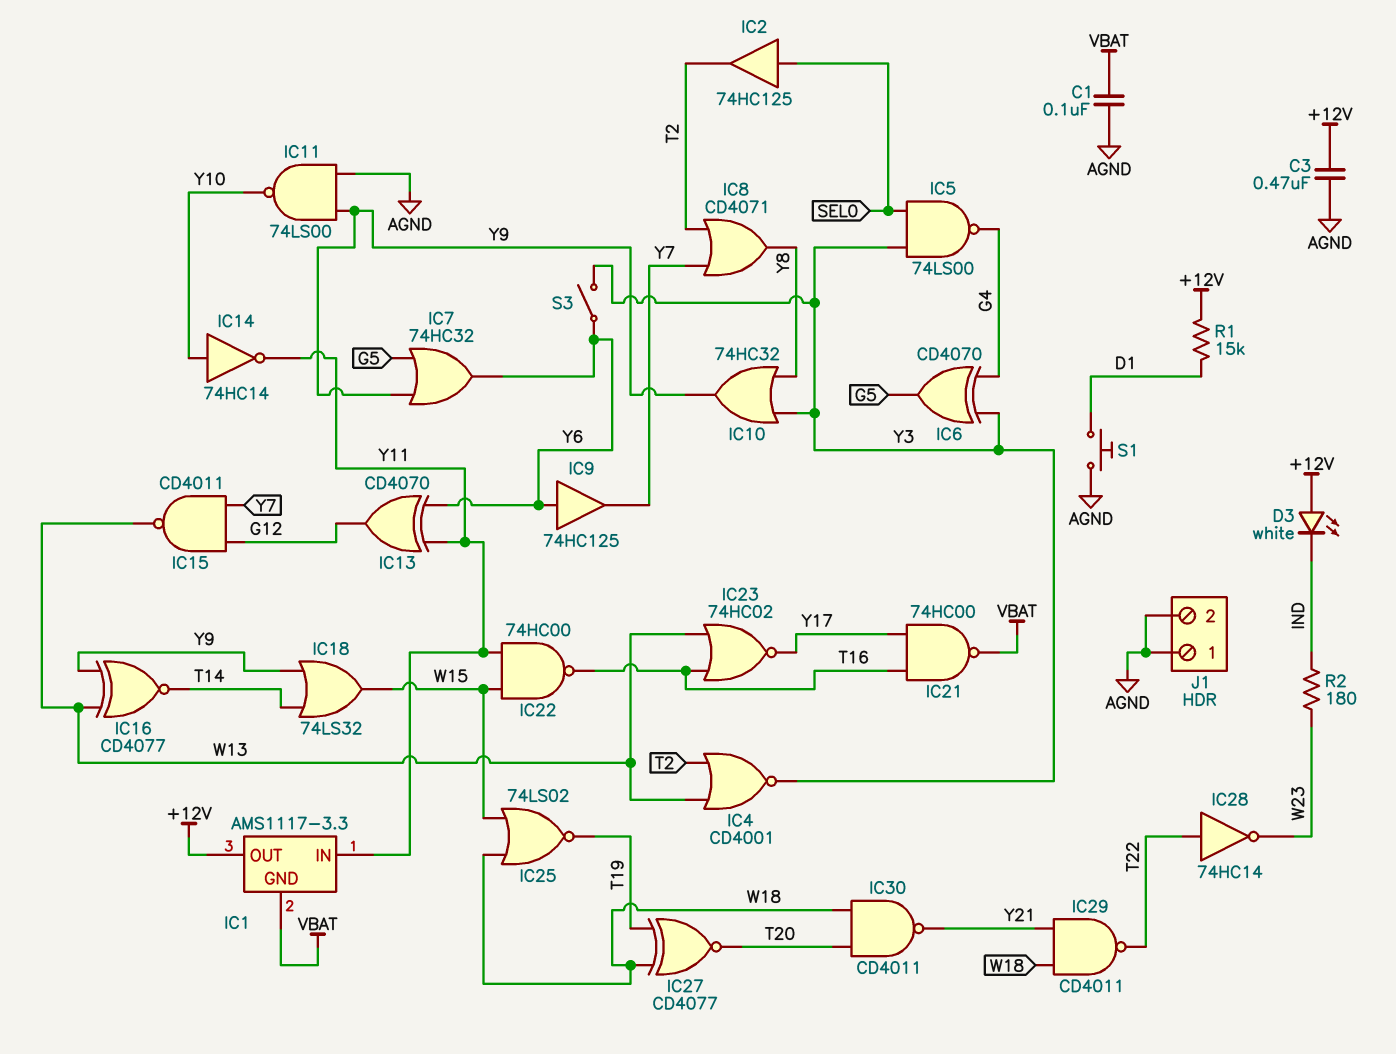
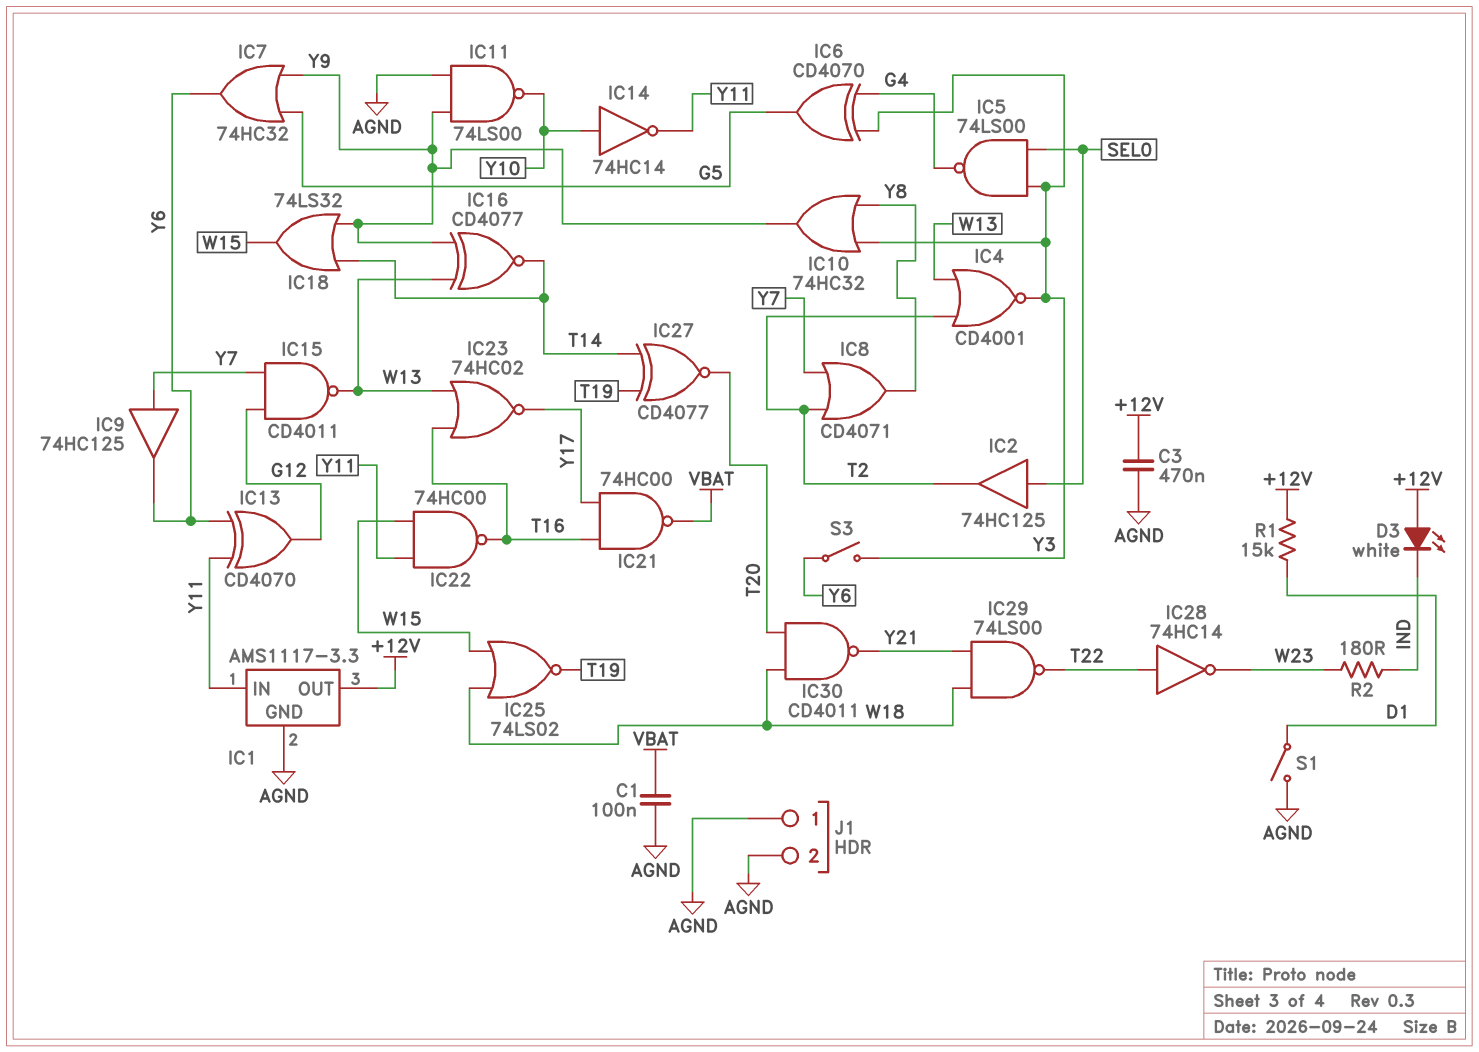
IC1 pin GND: VBAT -> AGND
IC9: buffer 74HC125 (in Y6, out Y7) -> buffer 74HC125 (in Y7, out Y6)
IC27: XNOR CD4077 (in T19, in W18, out T20) -> XNOR CD4077 (in T14, in T19, out T20)
IC29: NAND CD4011 (in W18, in Y21, out T22) -> NAND 74LS00 (in W18, in Y21, out T22)
S1: button (AGND, D1) -> switch (AGND, D1)

